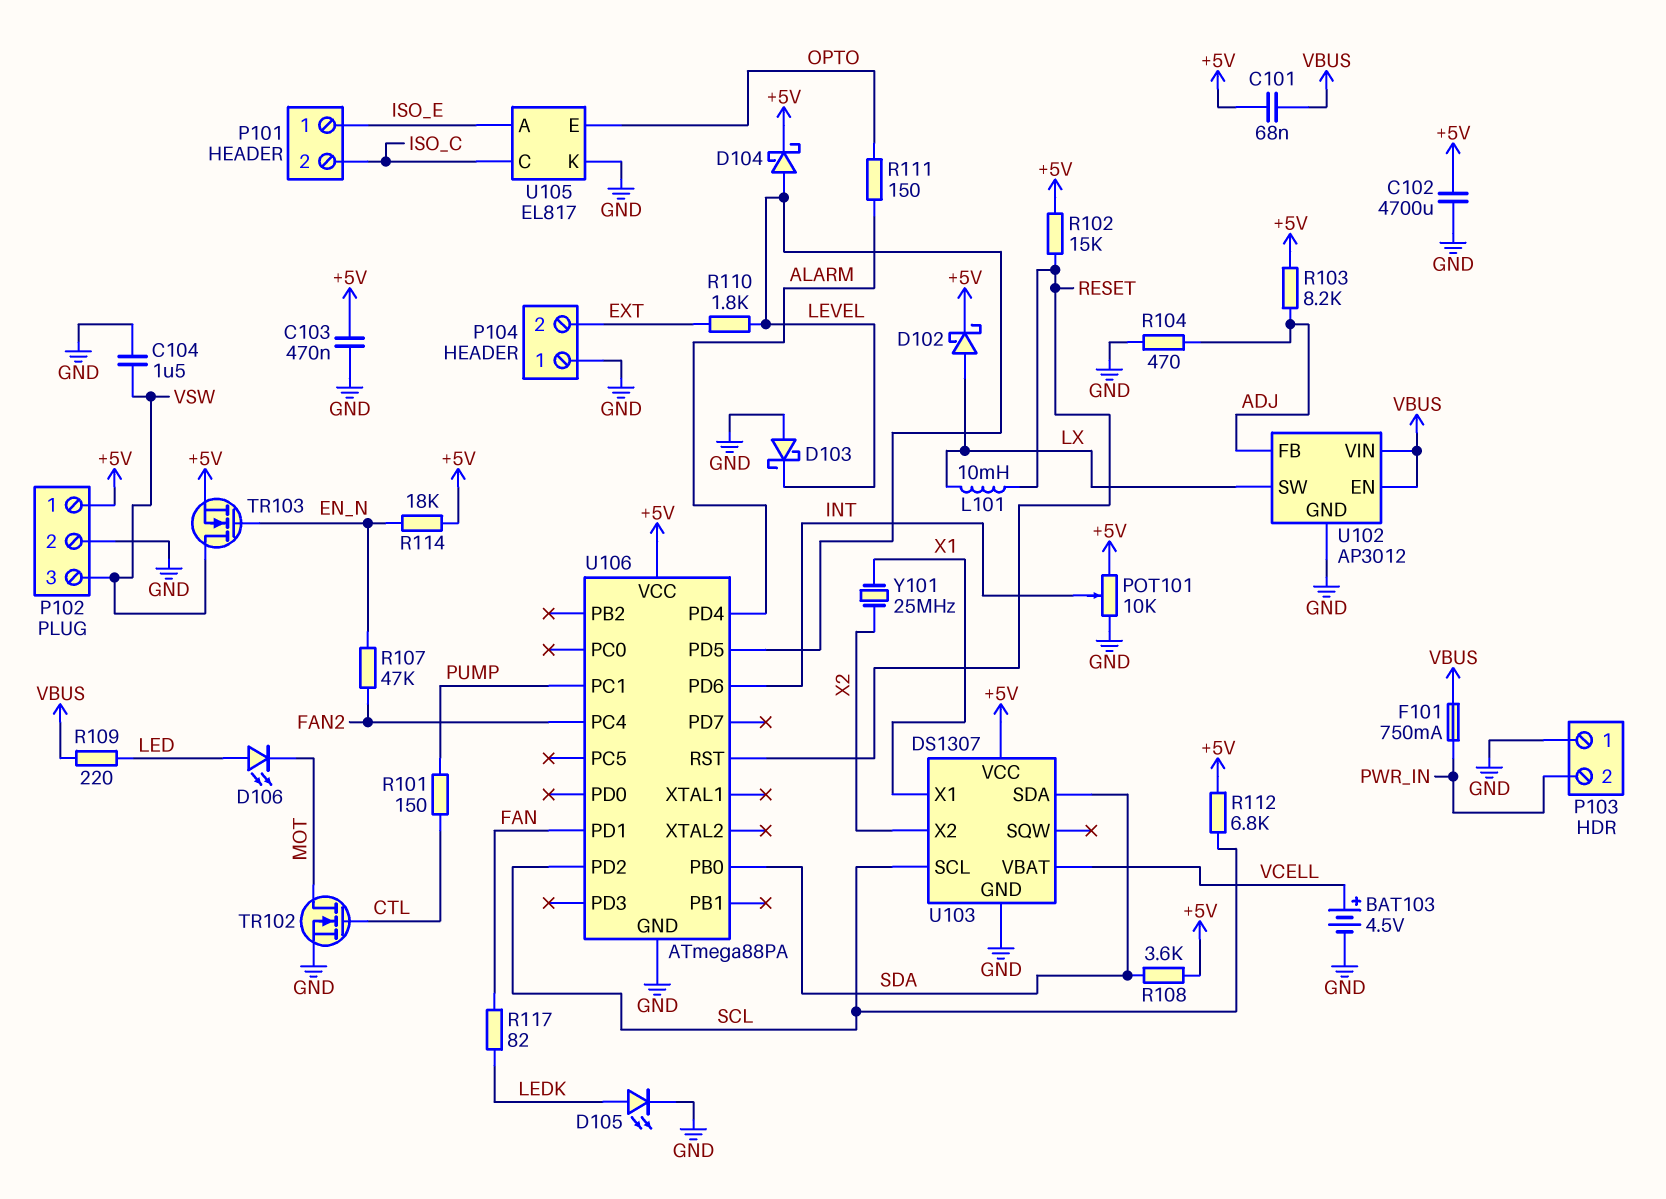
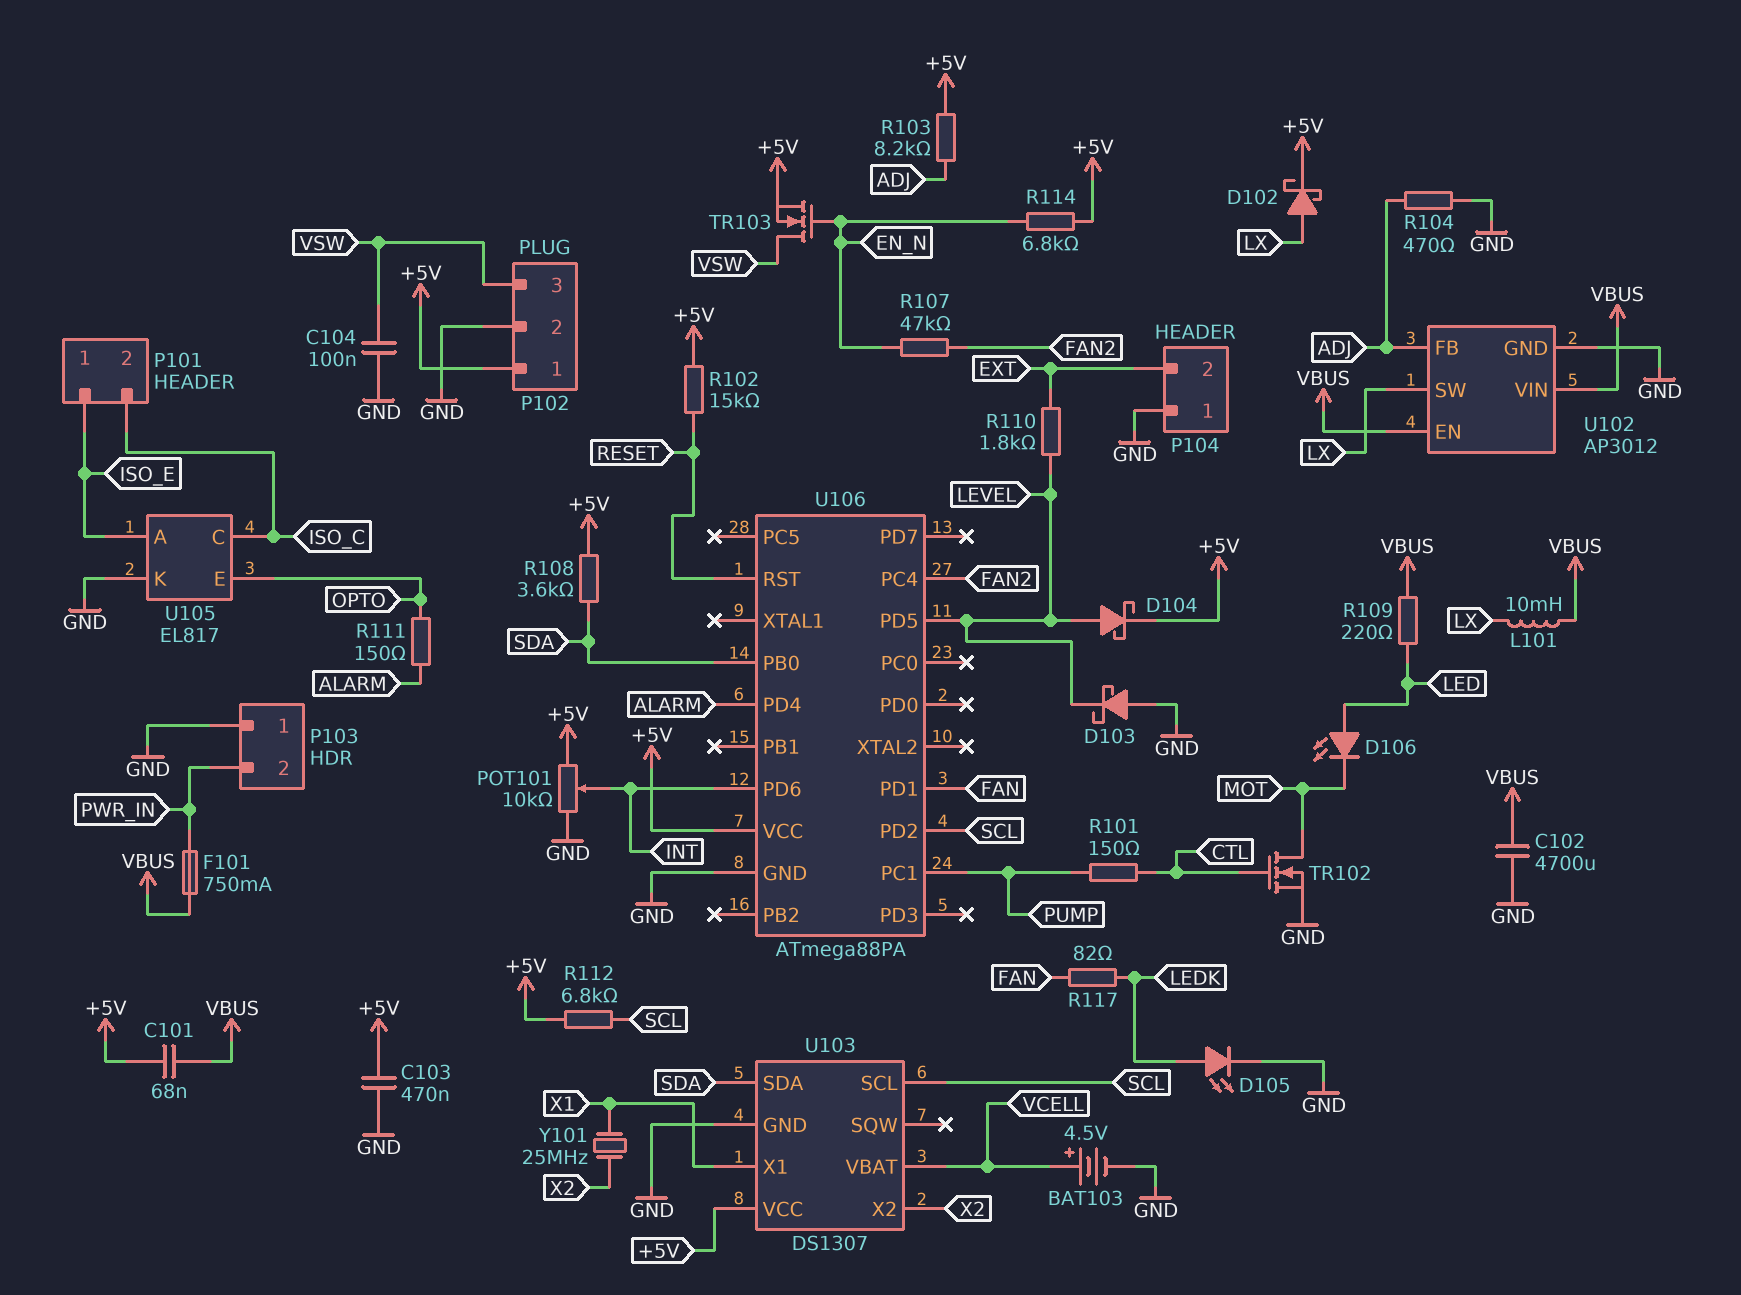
C102: 4700uF (+5V, GND) -> 4700uF (GND, VBUS)
C104: 1.5uF (GND, VSW) -> 100nF (GND, VSW)
L101: 10mH (LX, RESET) -> 10mH (LX, VBUS)
R114: 18k (+5V, EN_N) -> 6.8k (+5V, EN_N)

